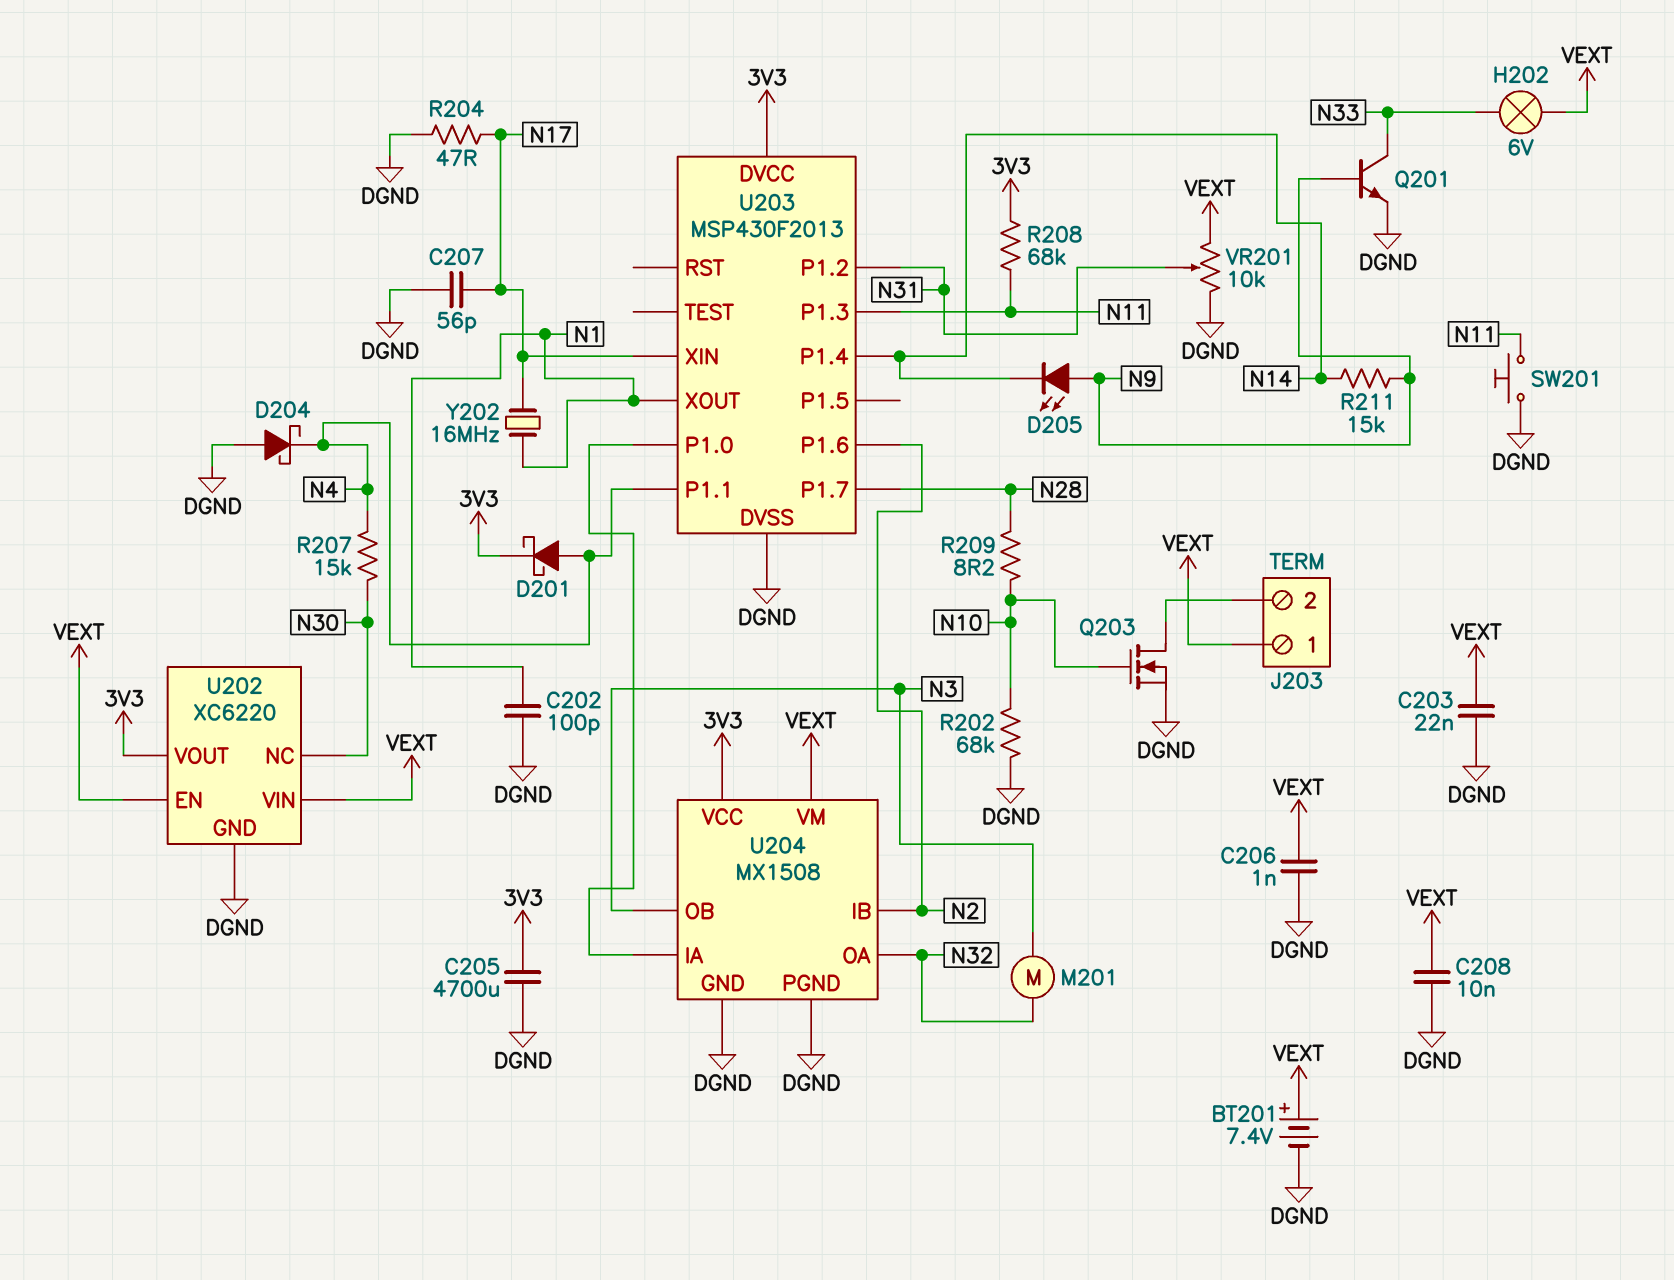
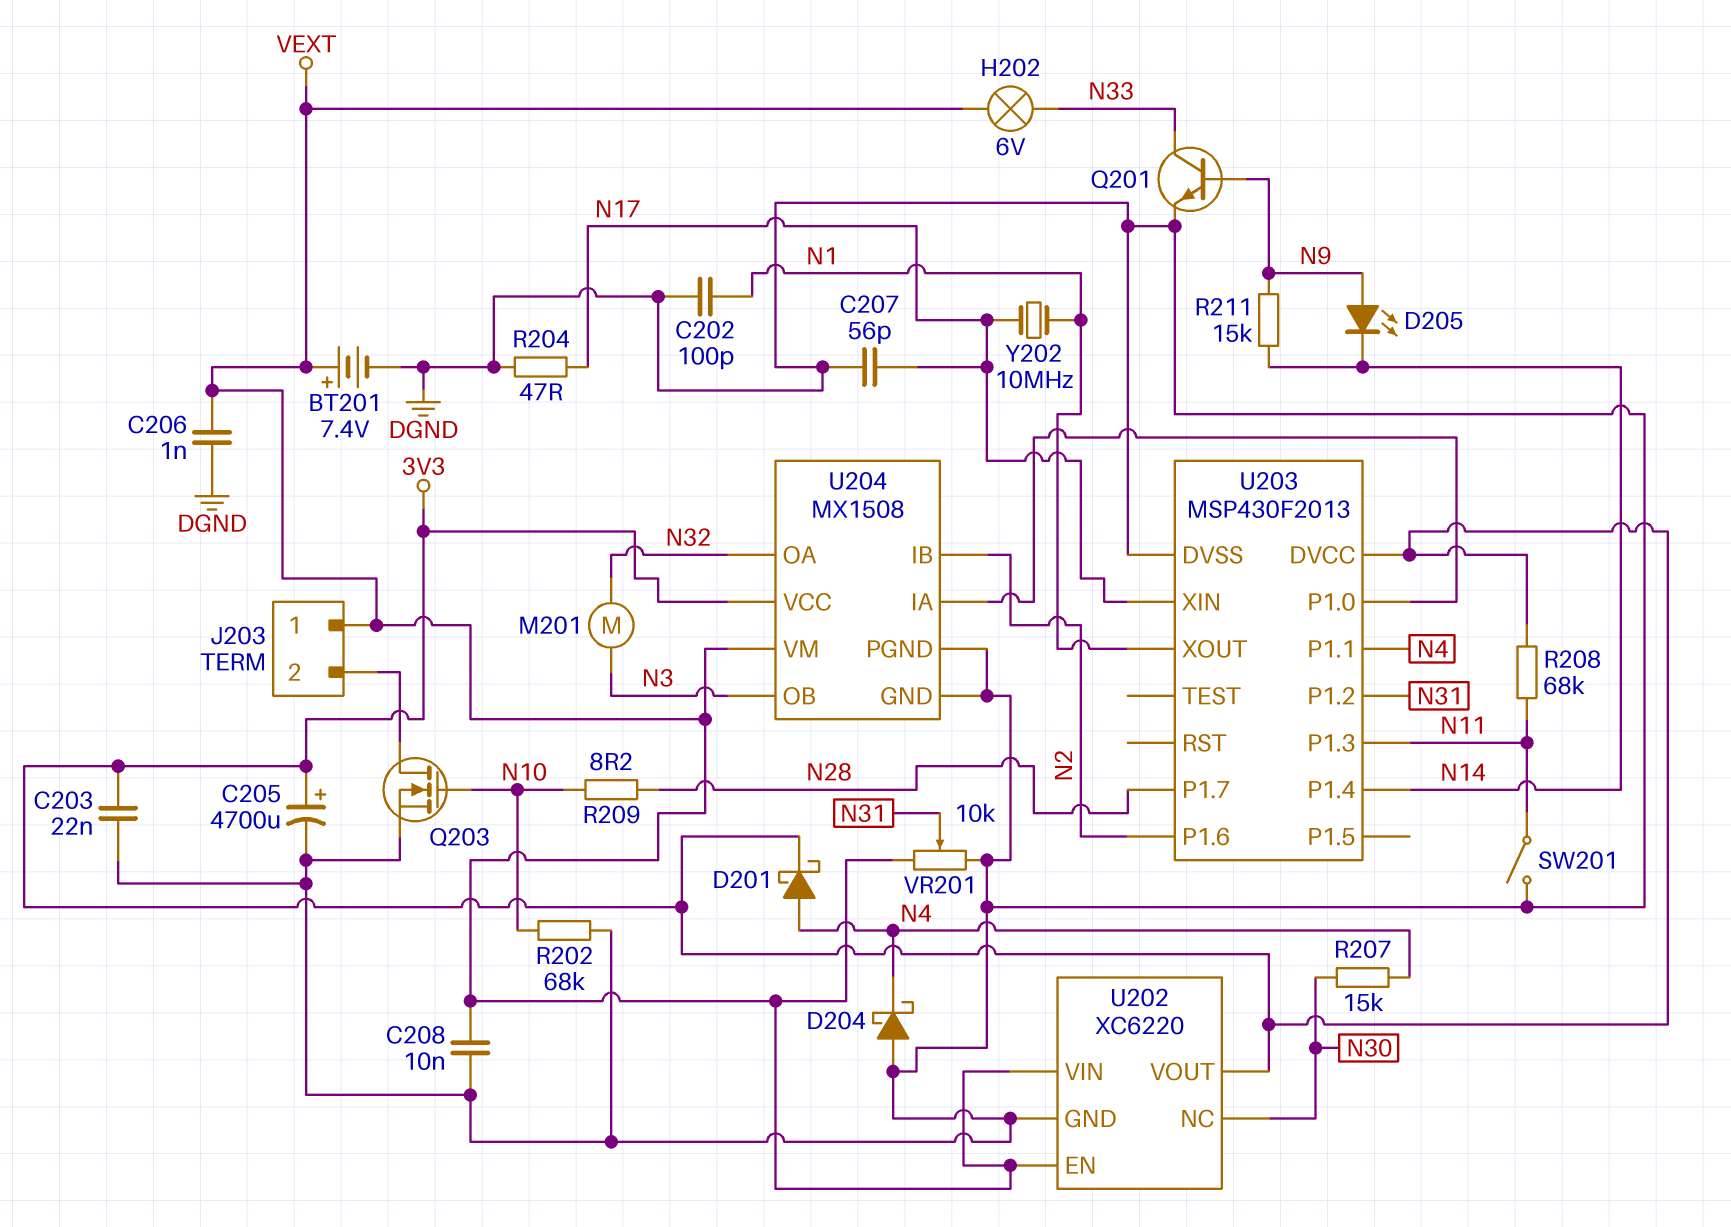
C203: 22nF (DGND, VEXT) -> 22nF (3V3, DGND)
C205: 4700uF (3V3, DGND) -> 4700uF (plus 3V3, minus DGND)
SW201: button (DGND, N11) -> switch (DGND, N11)
Y202: 16MHz (N1, N17) -> 10MHz (N1, N17)

